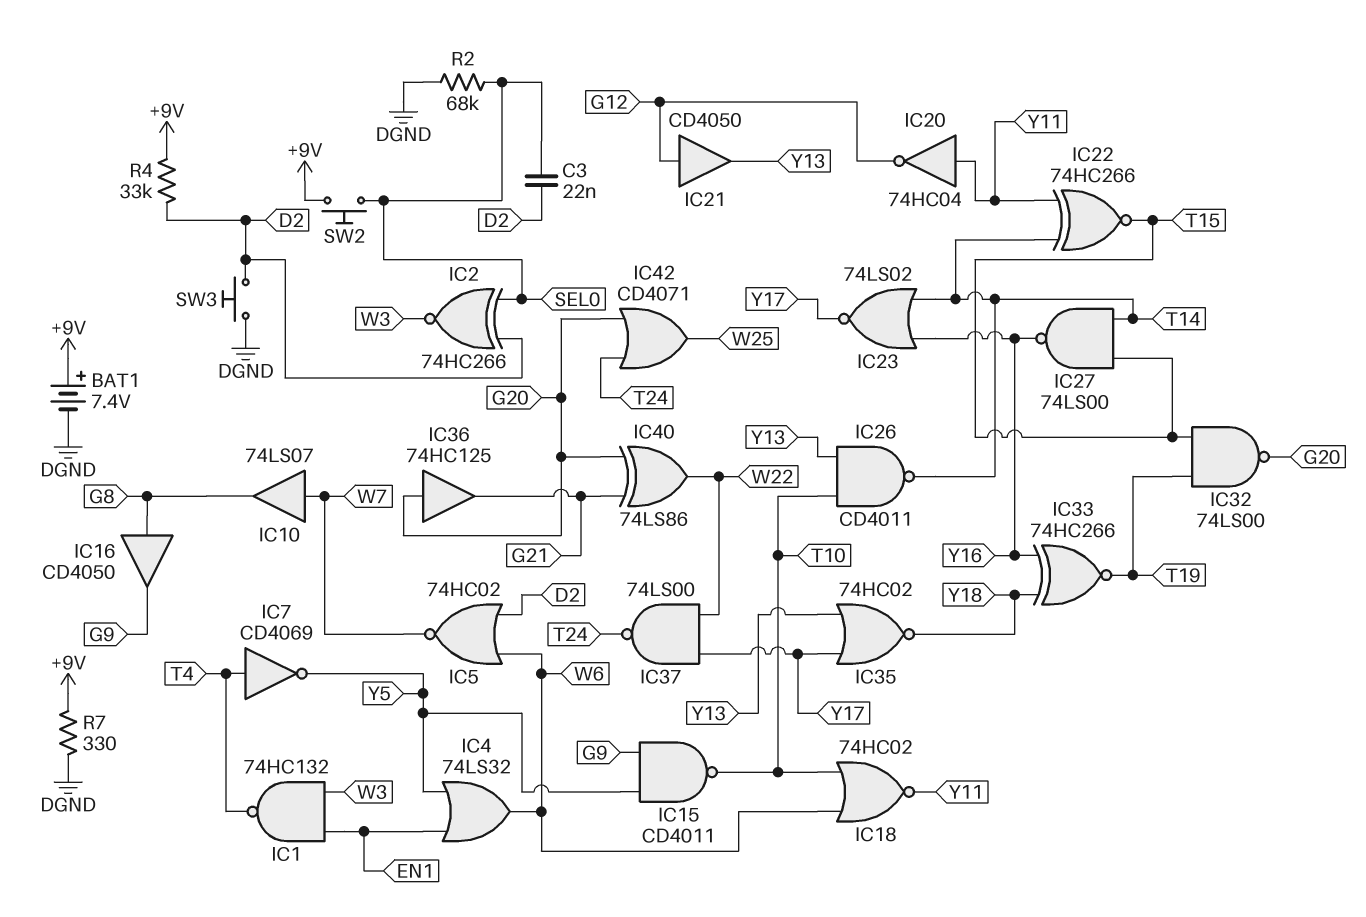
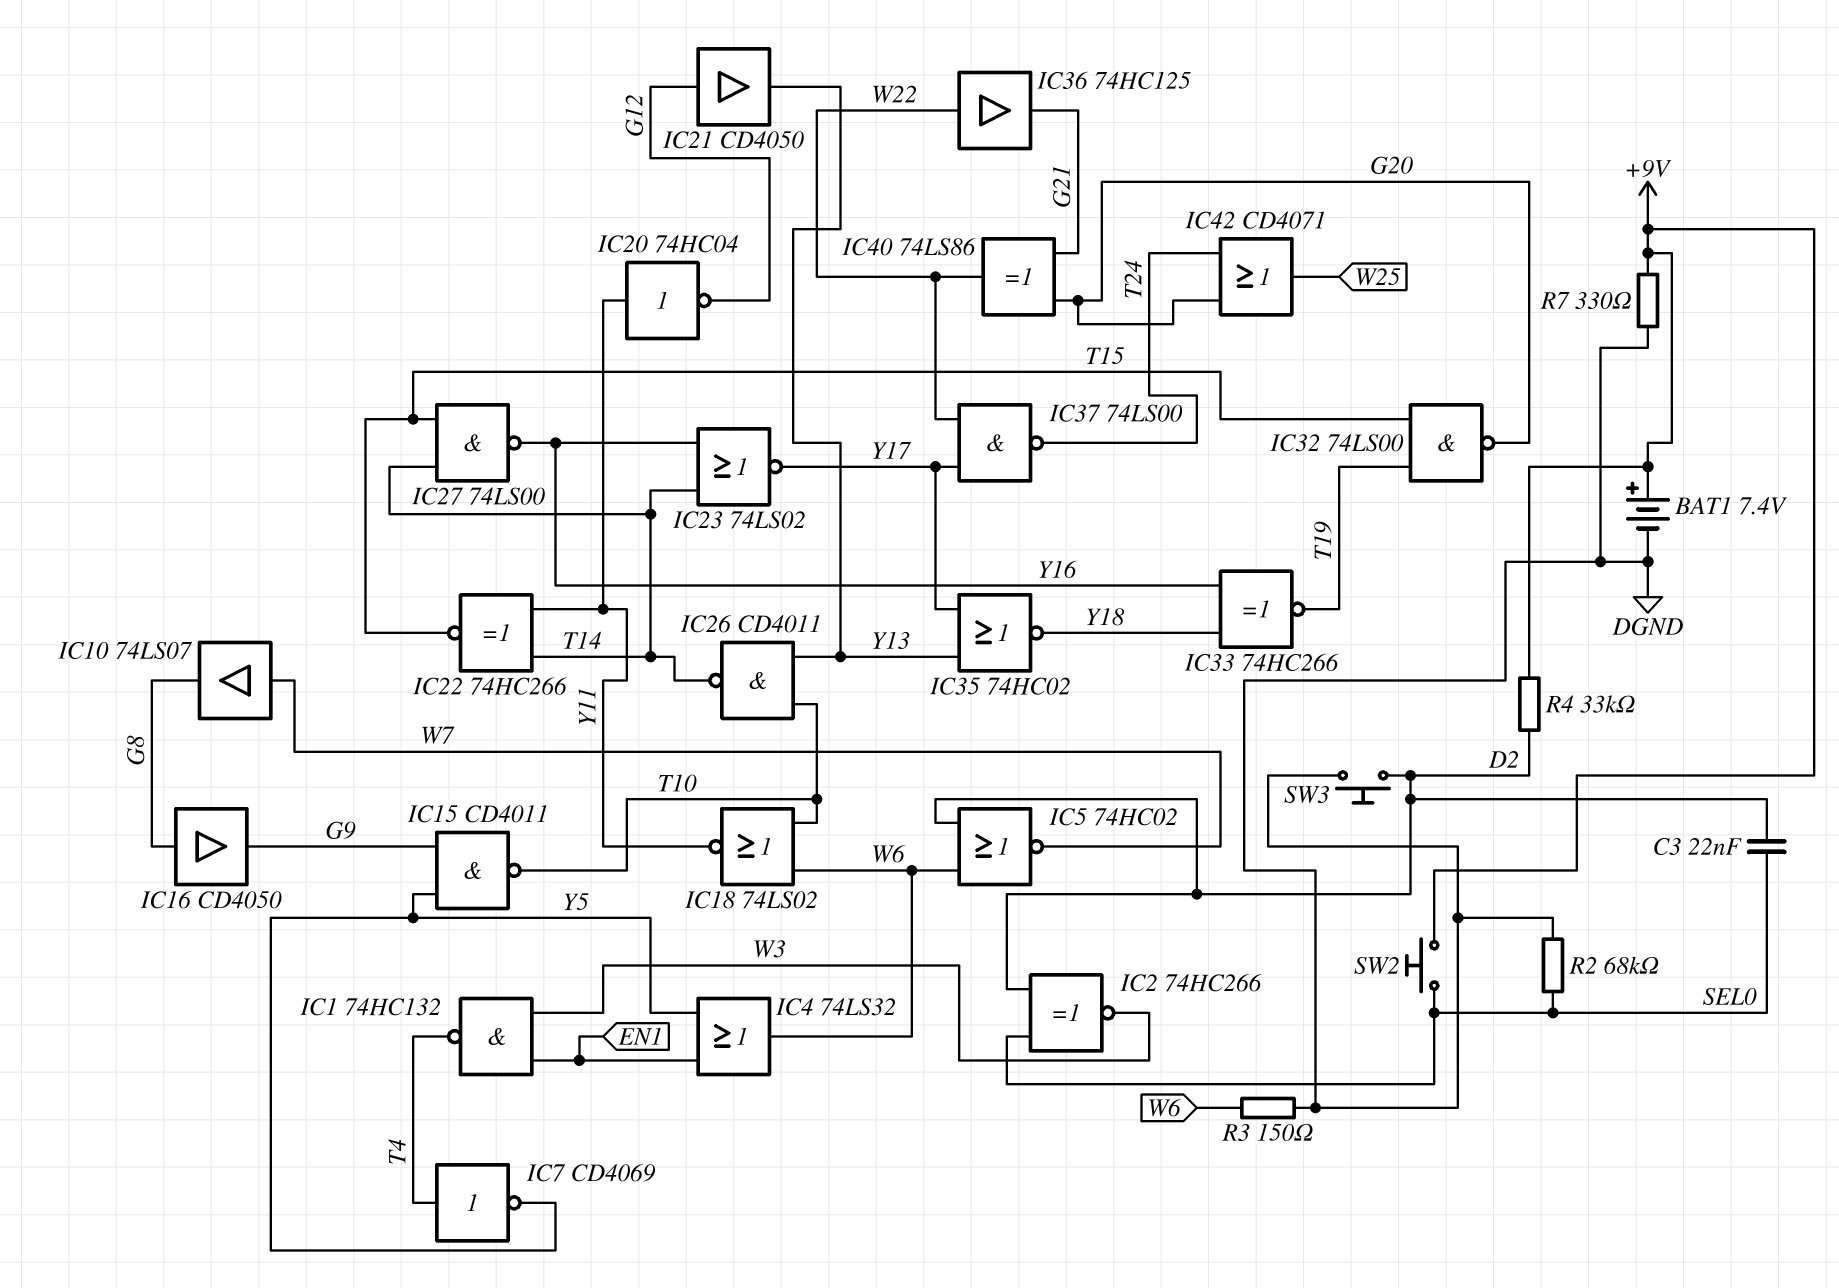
IC18: NOR 74HC02 (in T10, in W6, out Y11) -> NOR 74LS02 (in T10, in W6, out Y11)
IC36: buffer 74HC125 (in G20, out G21) -> buffer 74HC125 (in W22, out G21)
R3: none -> 150 (DGND, W6)

